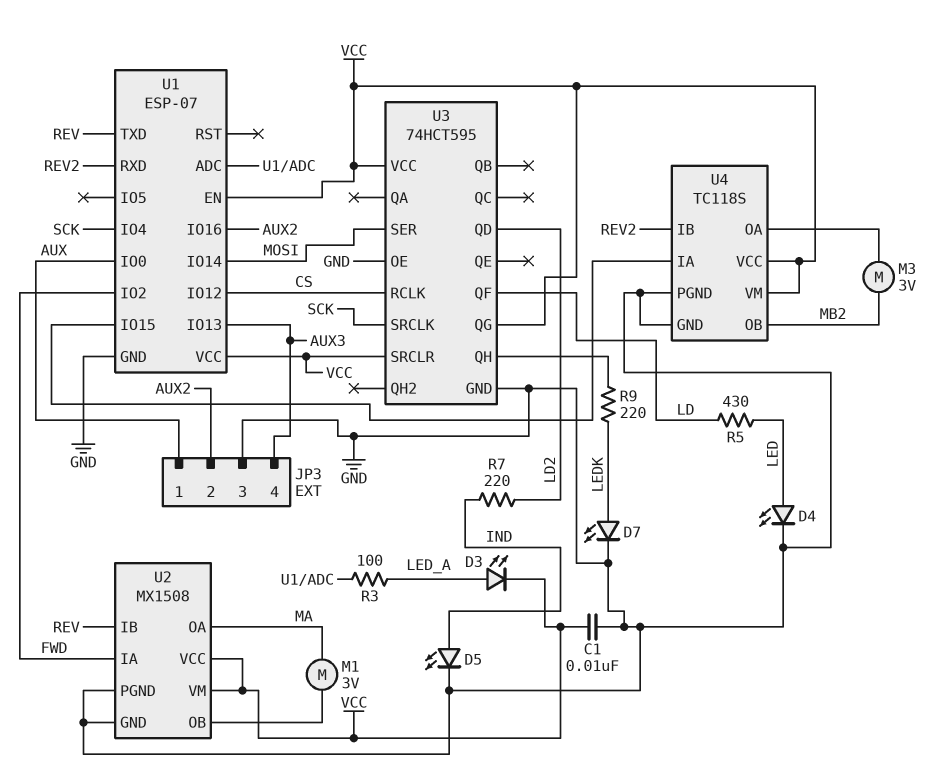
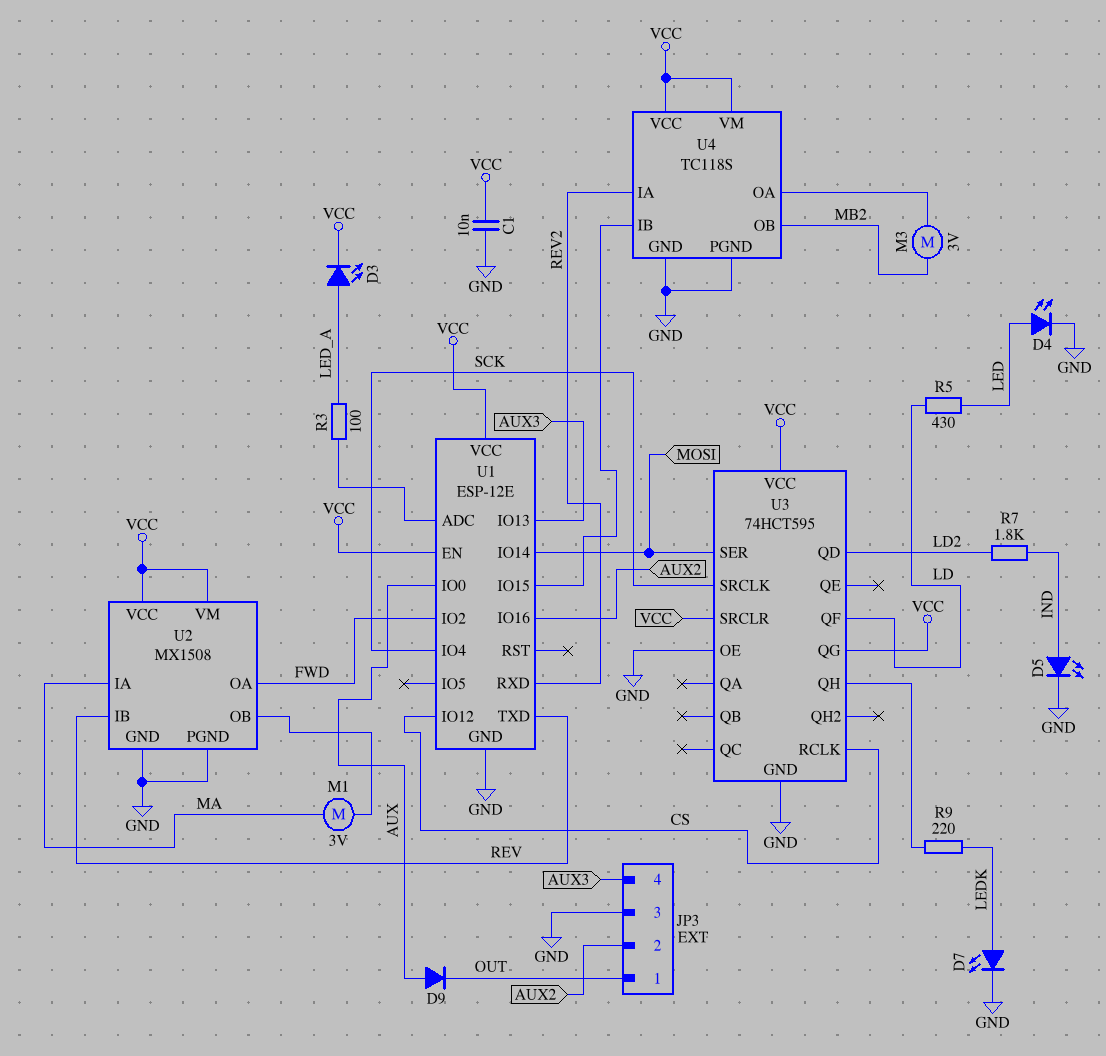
D9: none -> diode (A AUX, K OUT)
JP3 pin 1: AUX -> OUT
R7: 220 (IND, LD2) -> 1.8k (IND, LD2)
U1: ESP-07 -> ESP-12E
U2 pin IA: FWD -> MA
U2 pin OA: MA -> FWD
U4 pin IA: U1/IO15 -> REV2
U4 pin IB: REV2 -> U1/IO15

